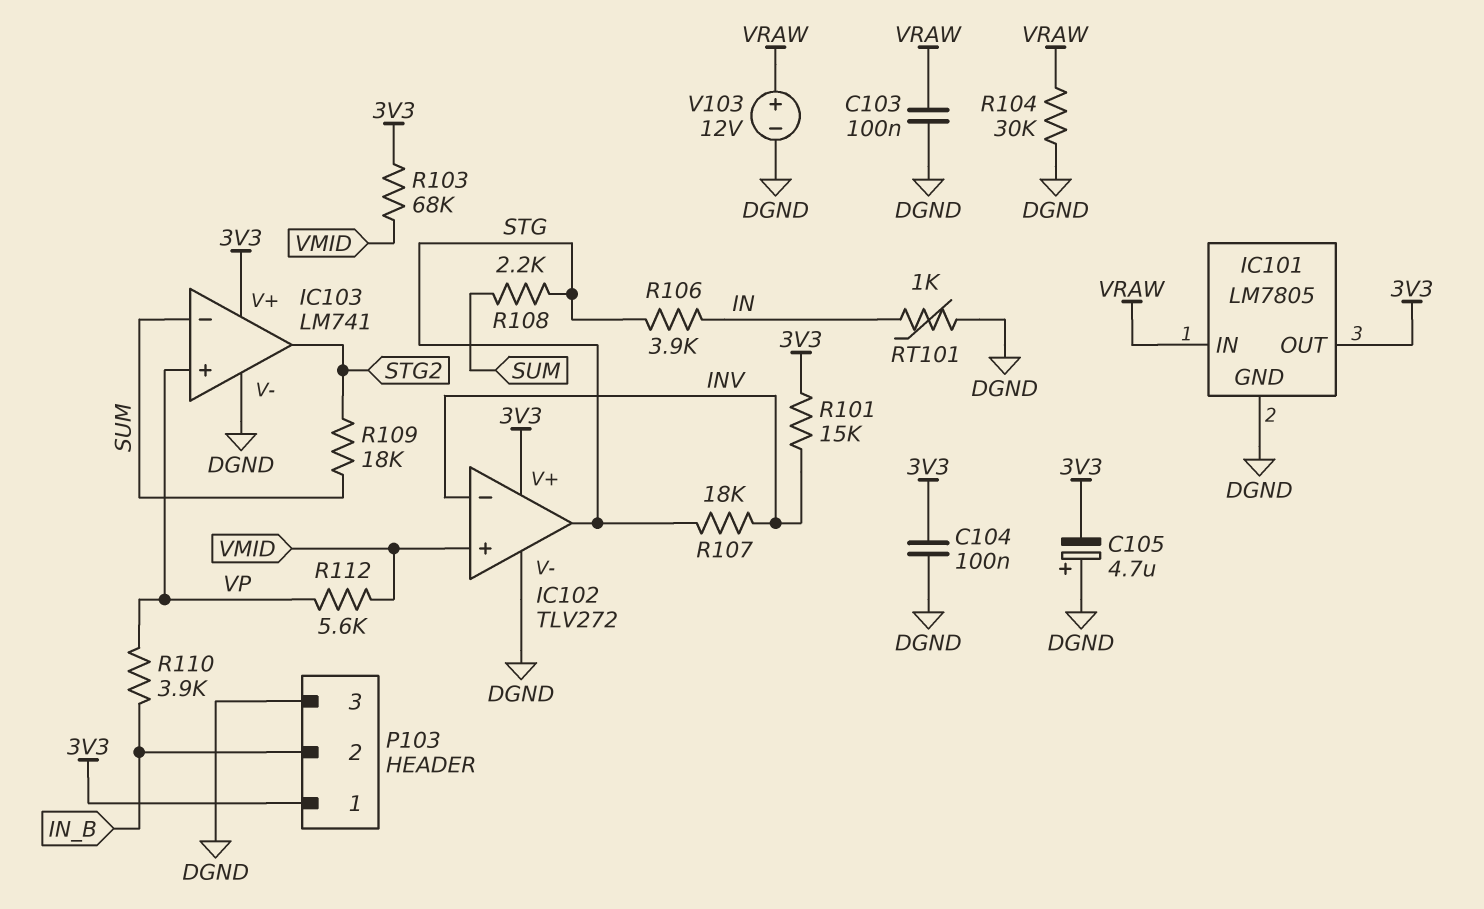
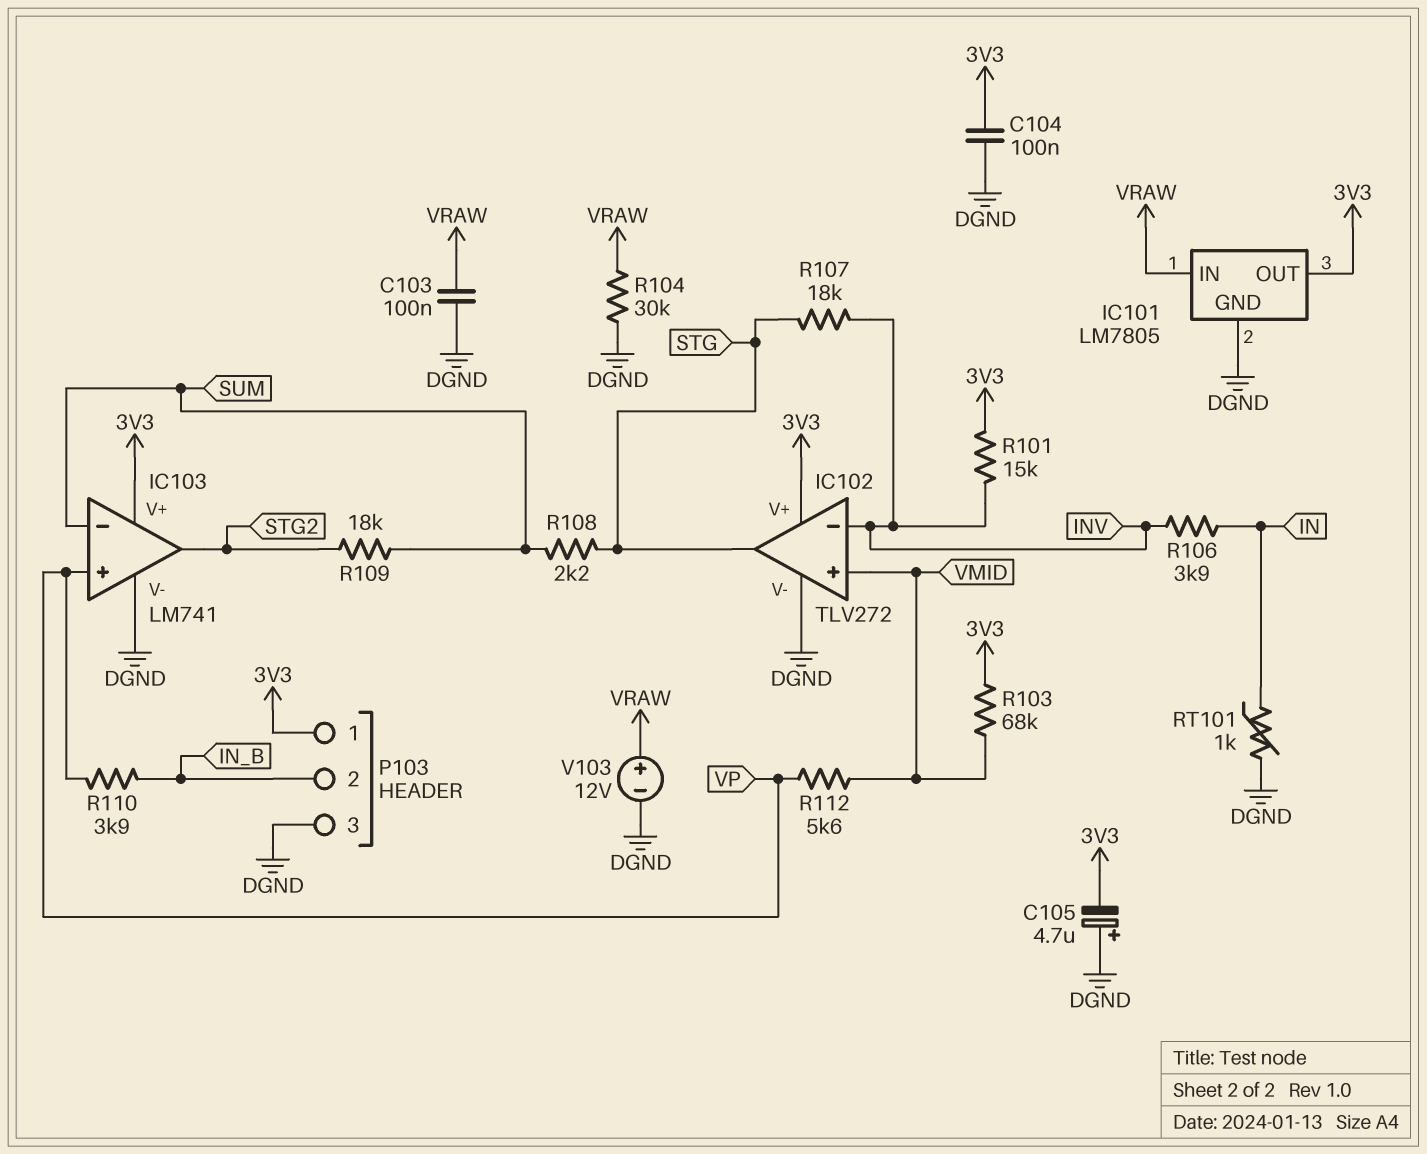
R106: 3.9k (IN, STG) -> 3.9k (IN, INV)

